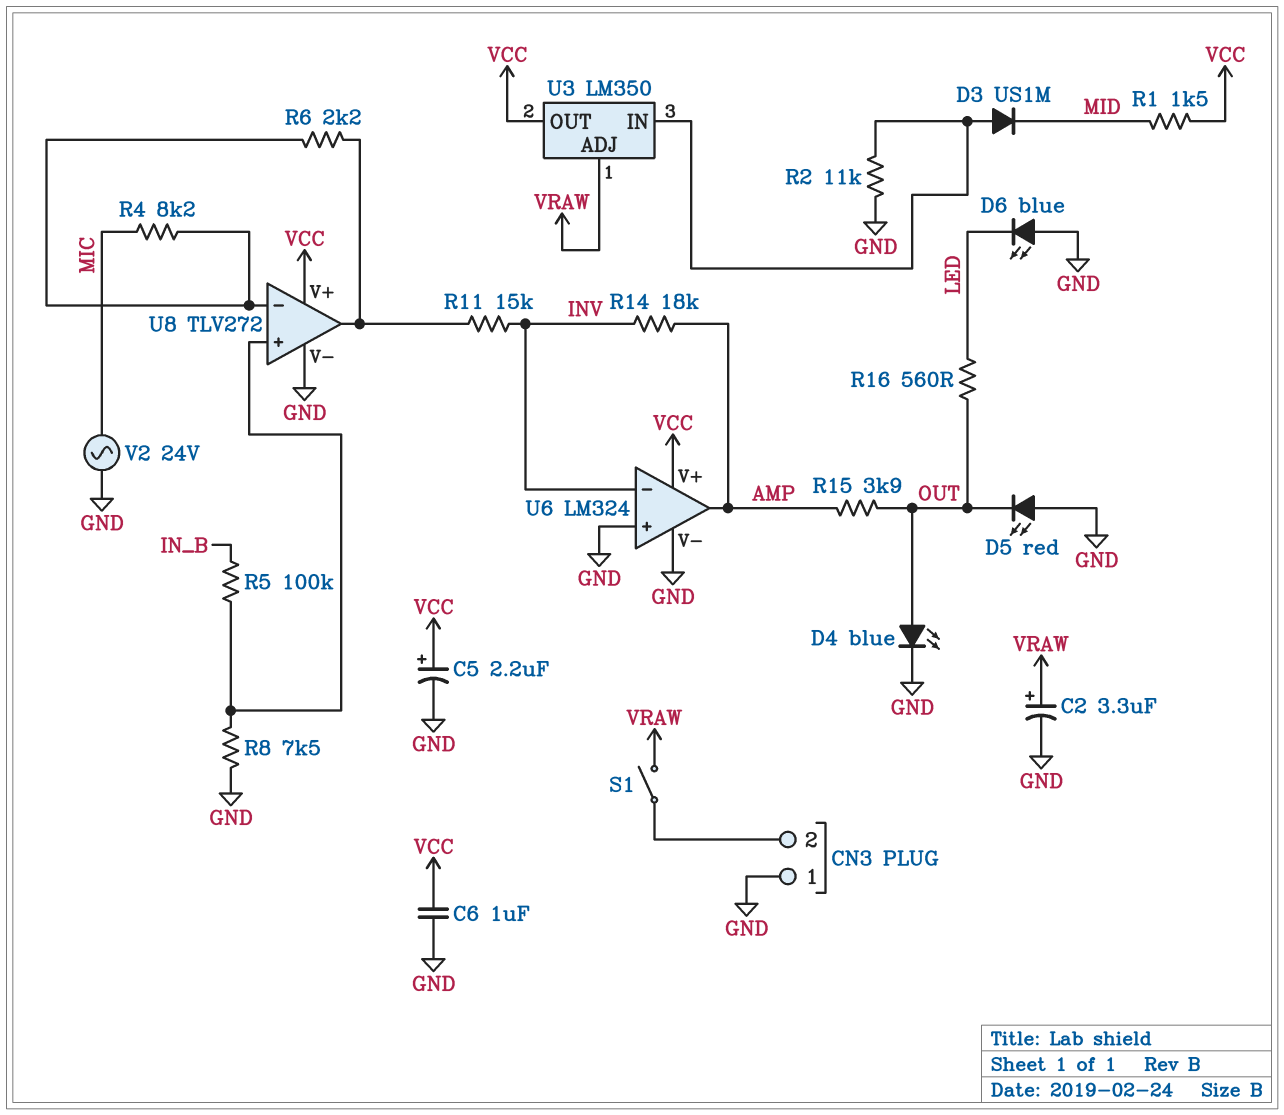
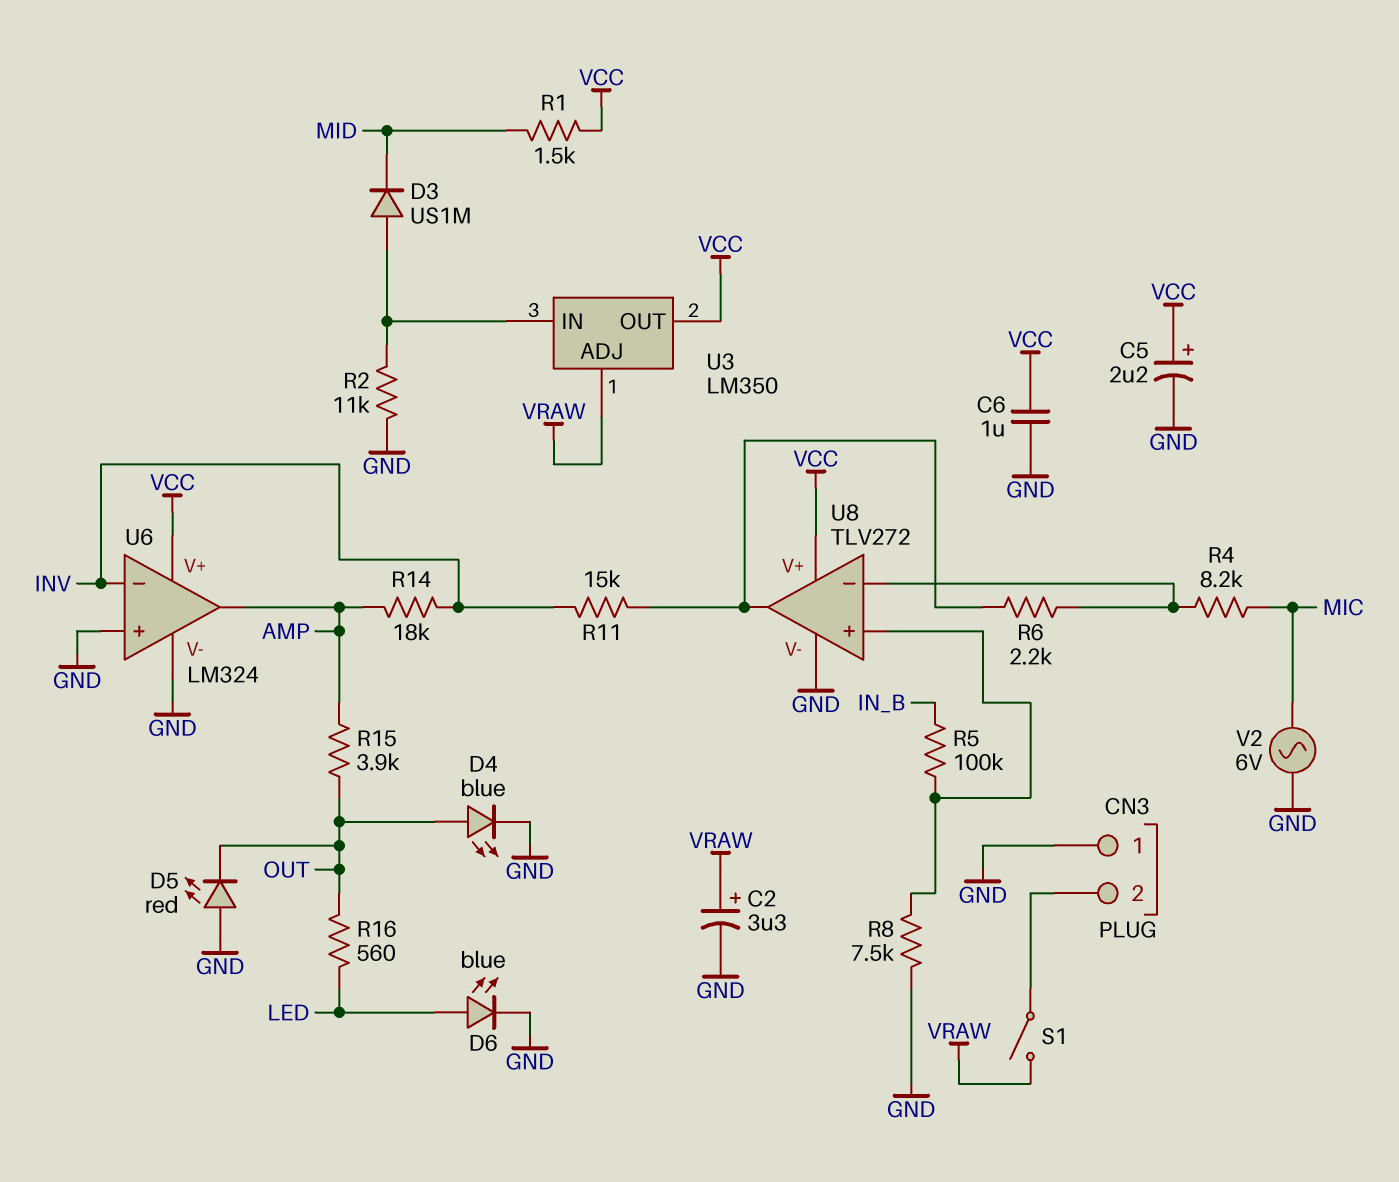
D6: LED blue (A GND, K LED) -> LED blue (A LED, K GND)
V2: AC 24V (GND, MIC) -> AC 6V (GND, MIC)

